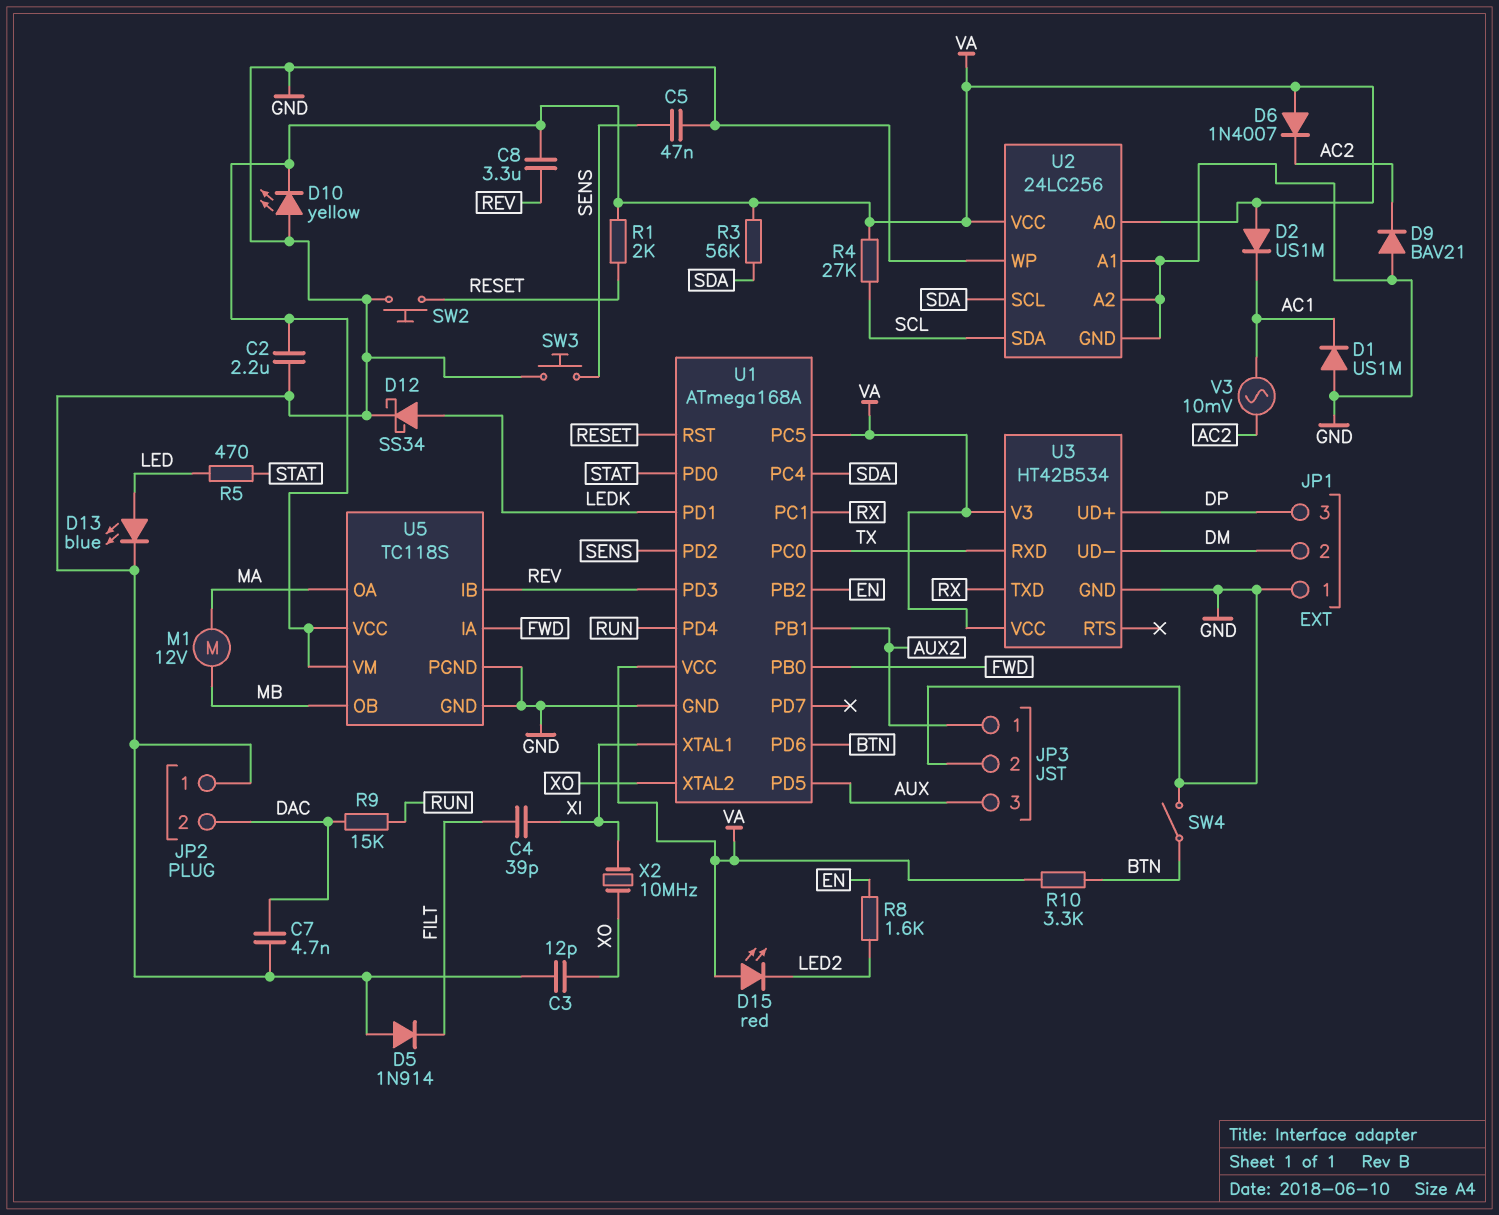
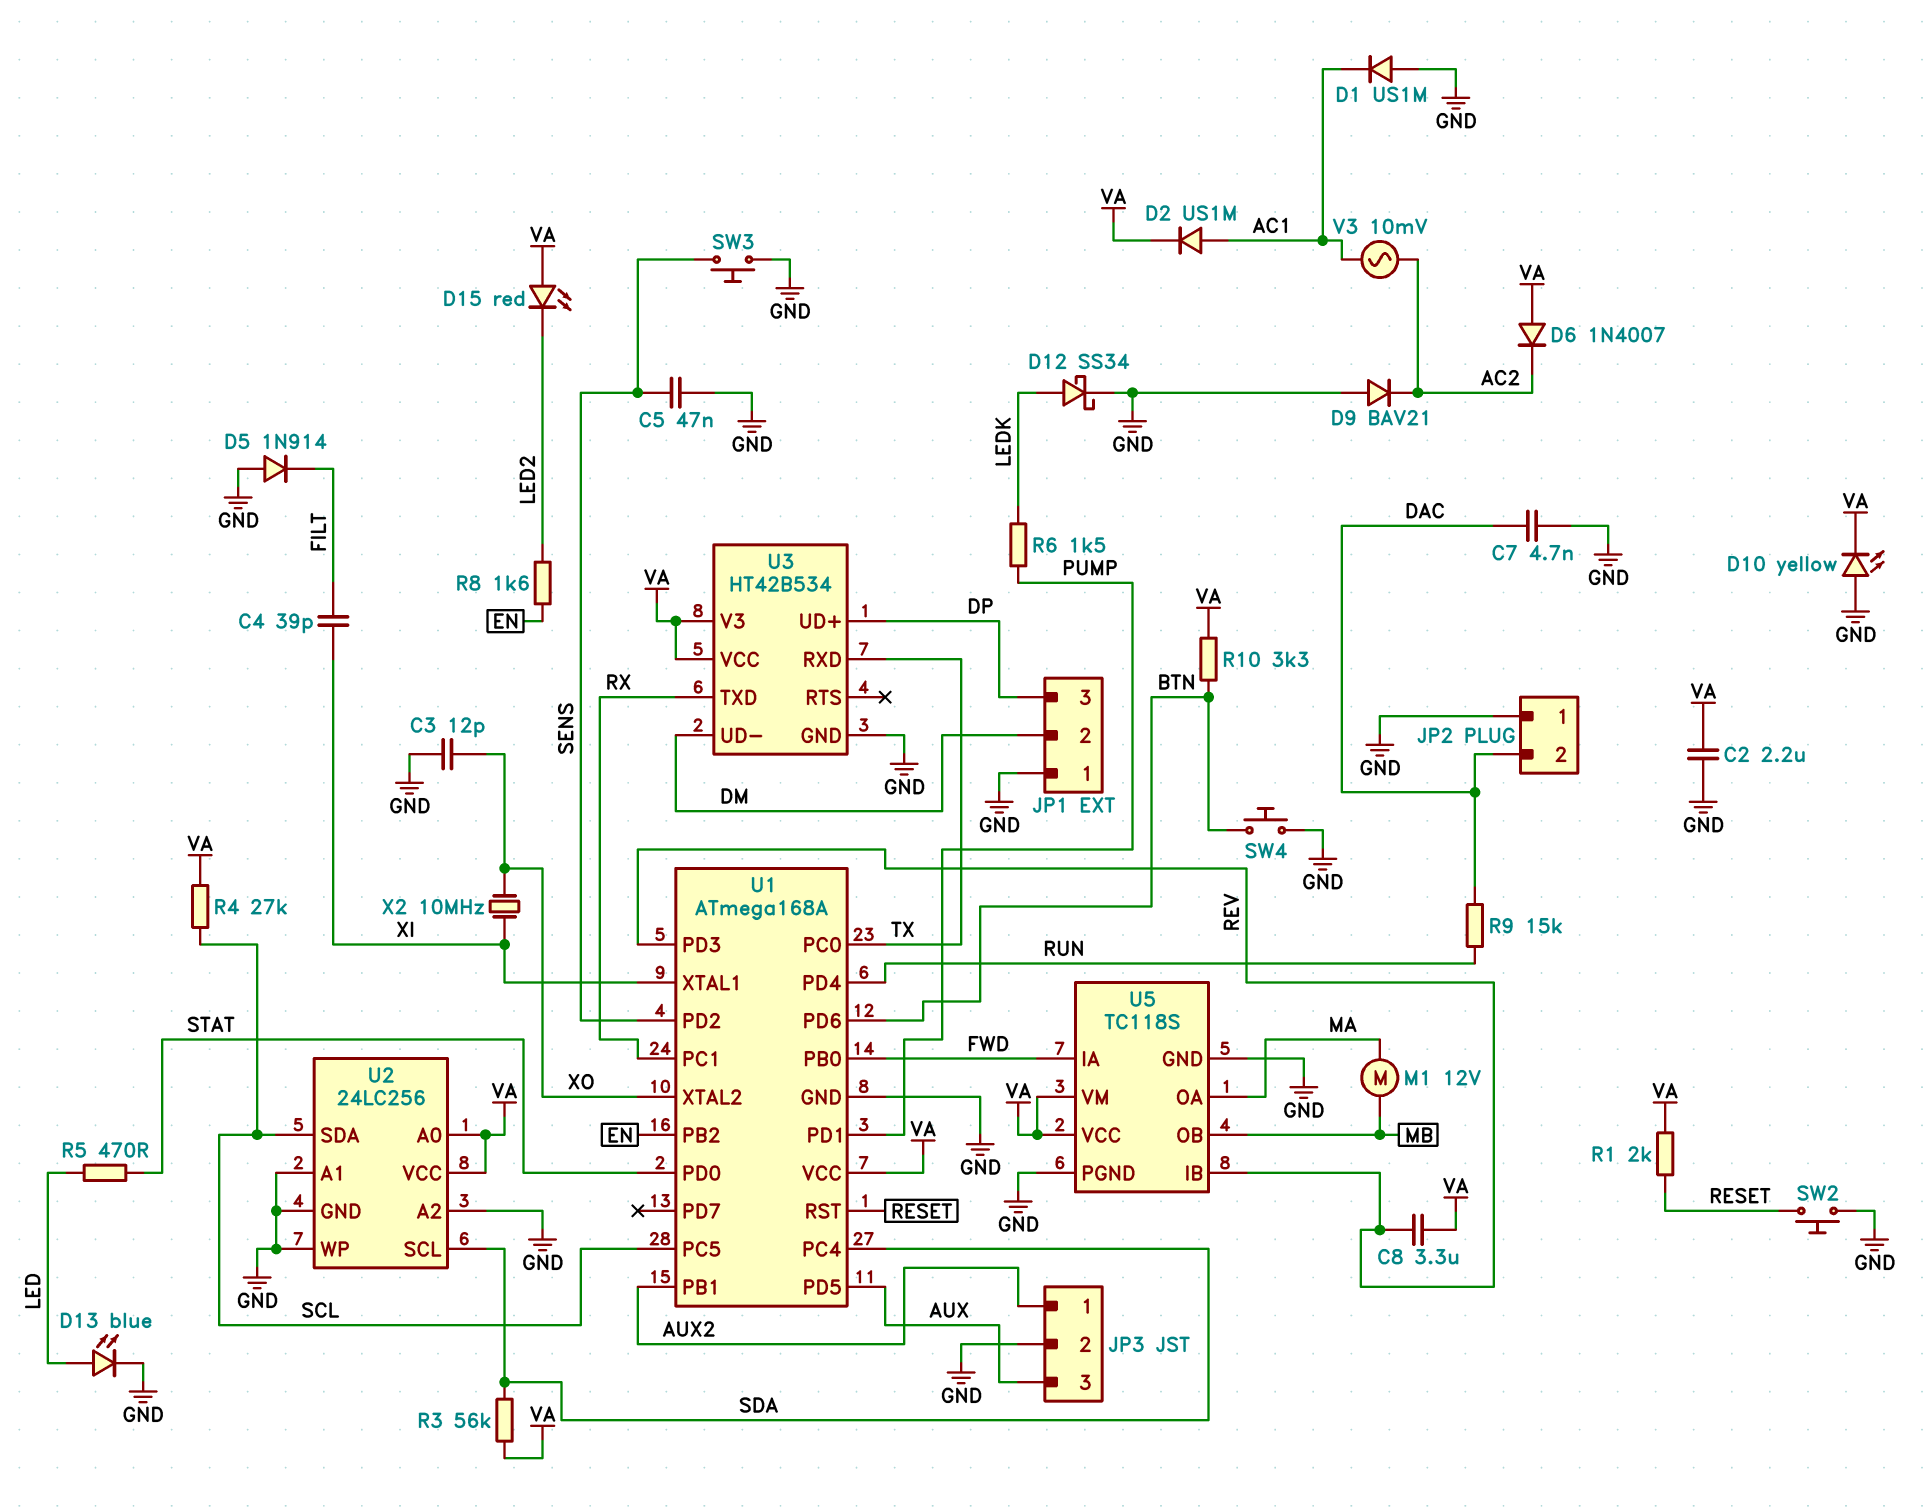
D2: diode US1M (A VA, K AC1) -> diode US1M (A AC1, K VA)
R6: none -> 1.5k (LEDK, PUMP)
SW4: switch (BTN, GND) -> button (BTN, GND)
U1 pin PC5: VA -> SCL
U1 pin PD1: LEDK -> PUMP

